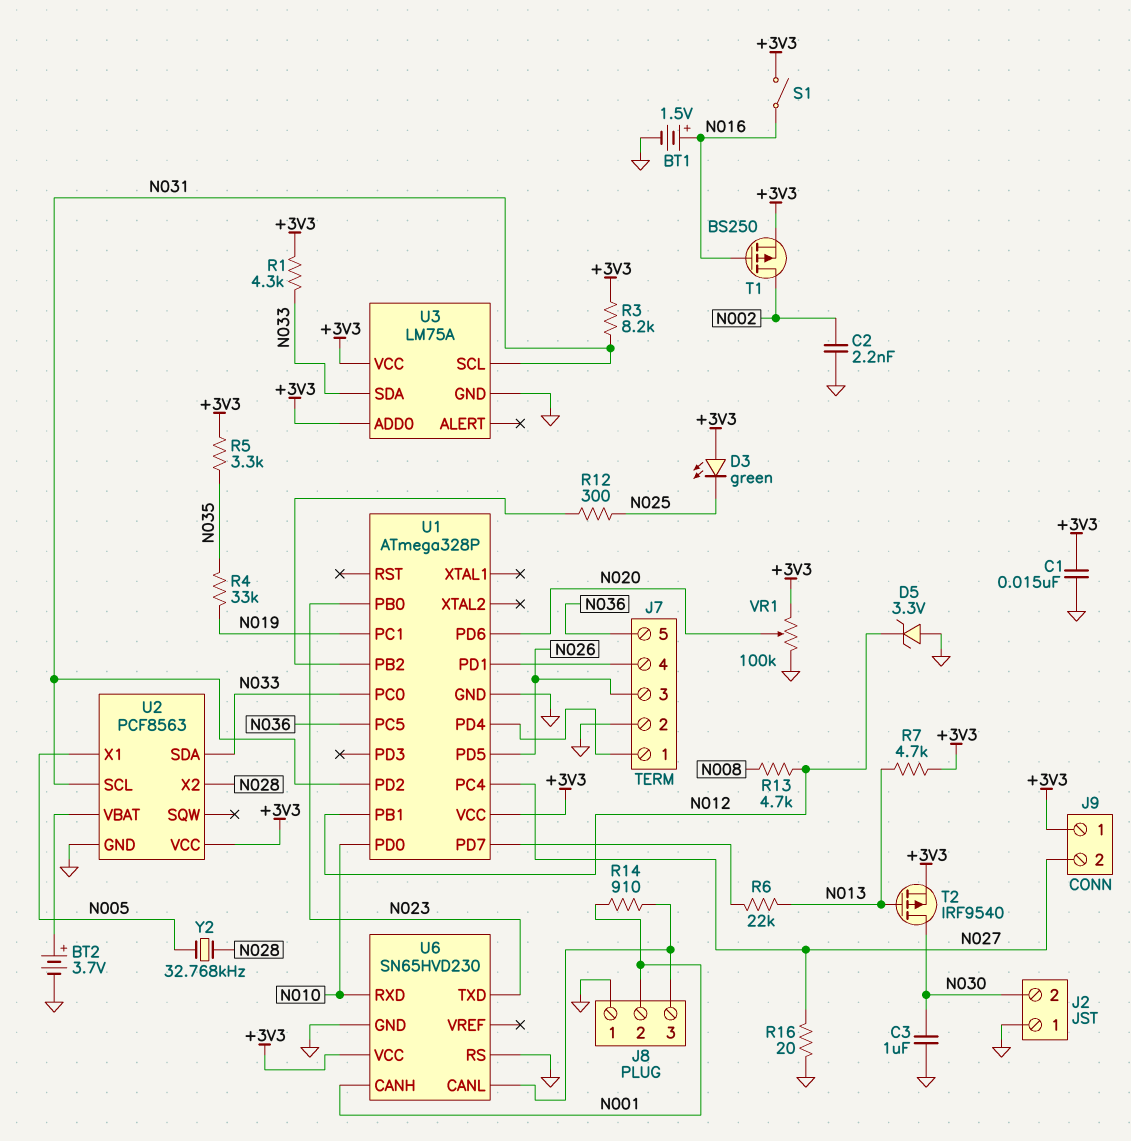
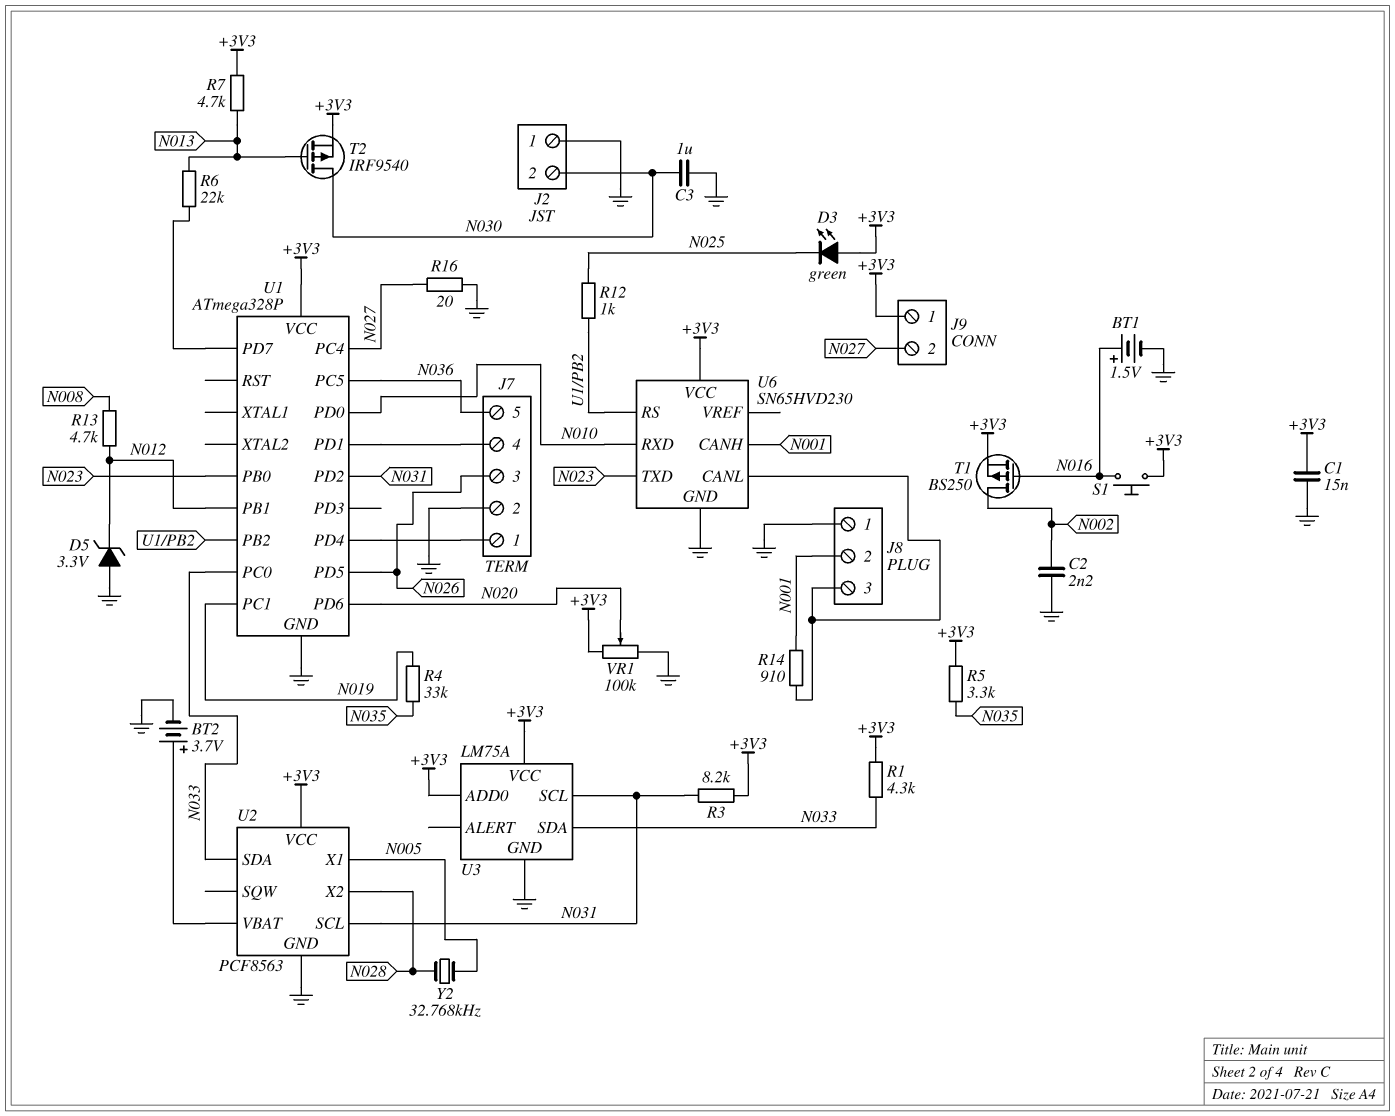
R12: 300 (N025, U1/PB2) -> 1k (N025, U1/PB2)
S1: switch (+3V3, N016) -> button (+3V3, N016)
U6 pin RS: GND -> U1/PB2

